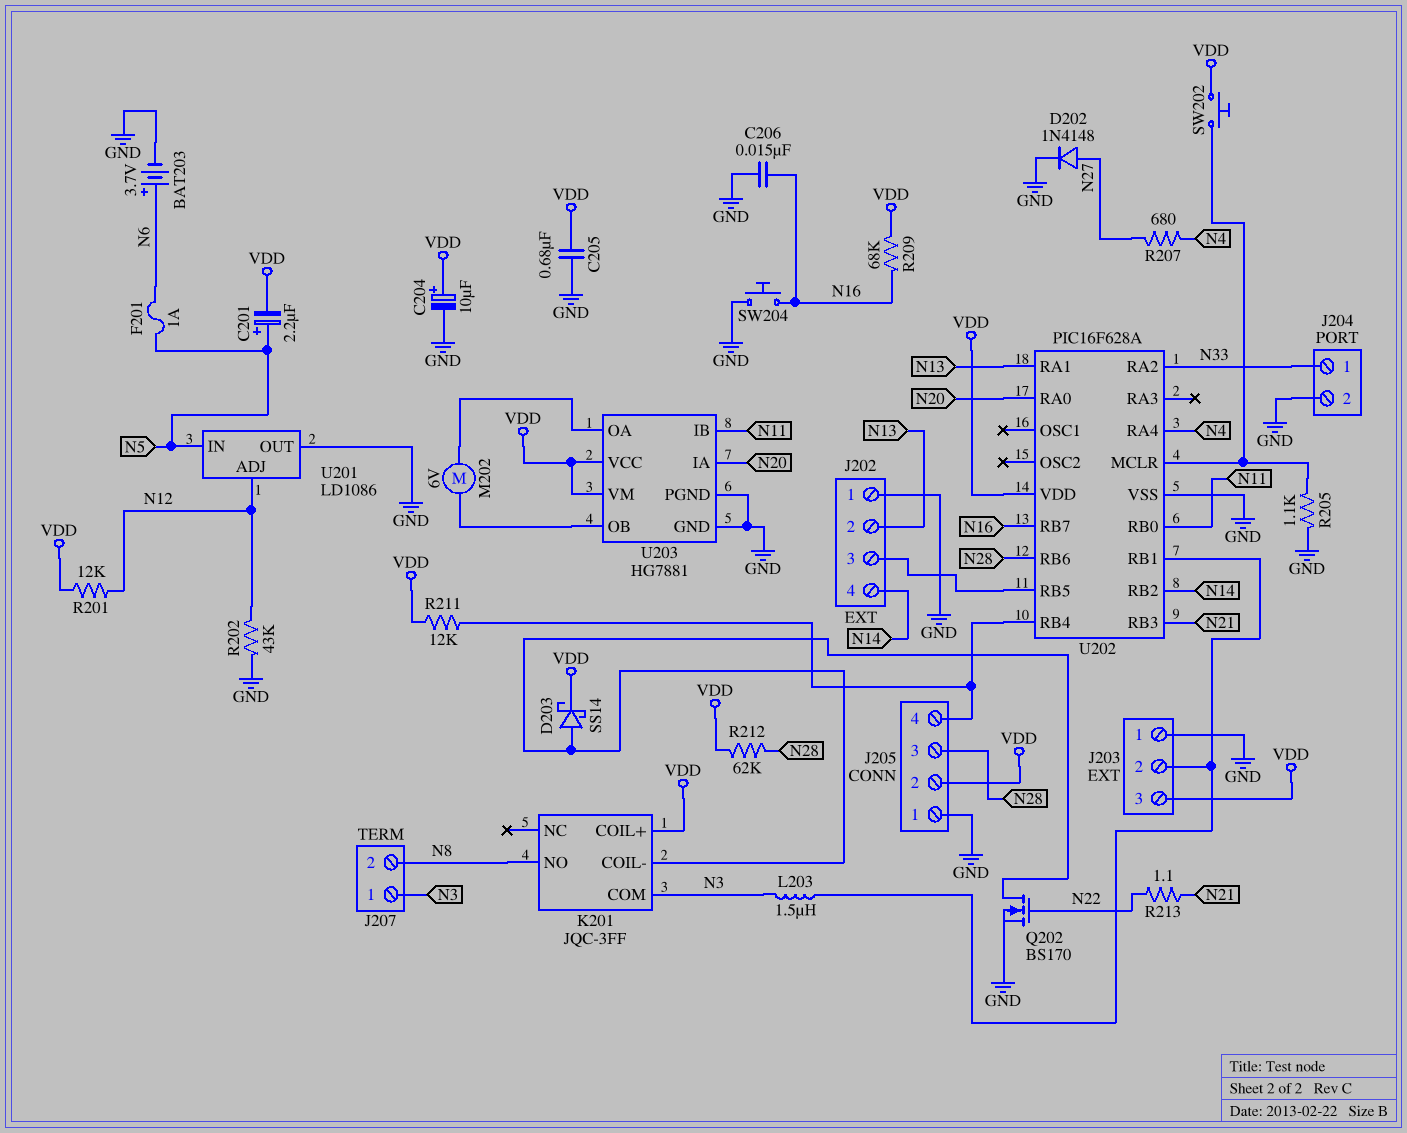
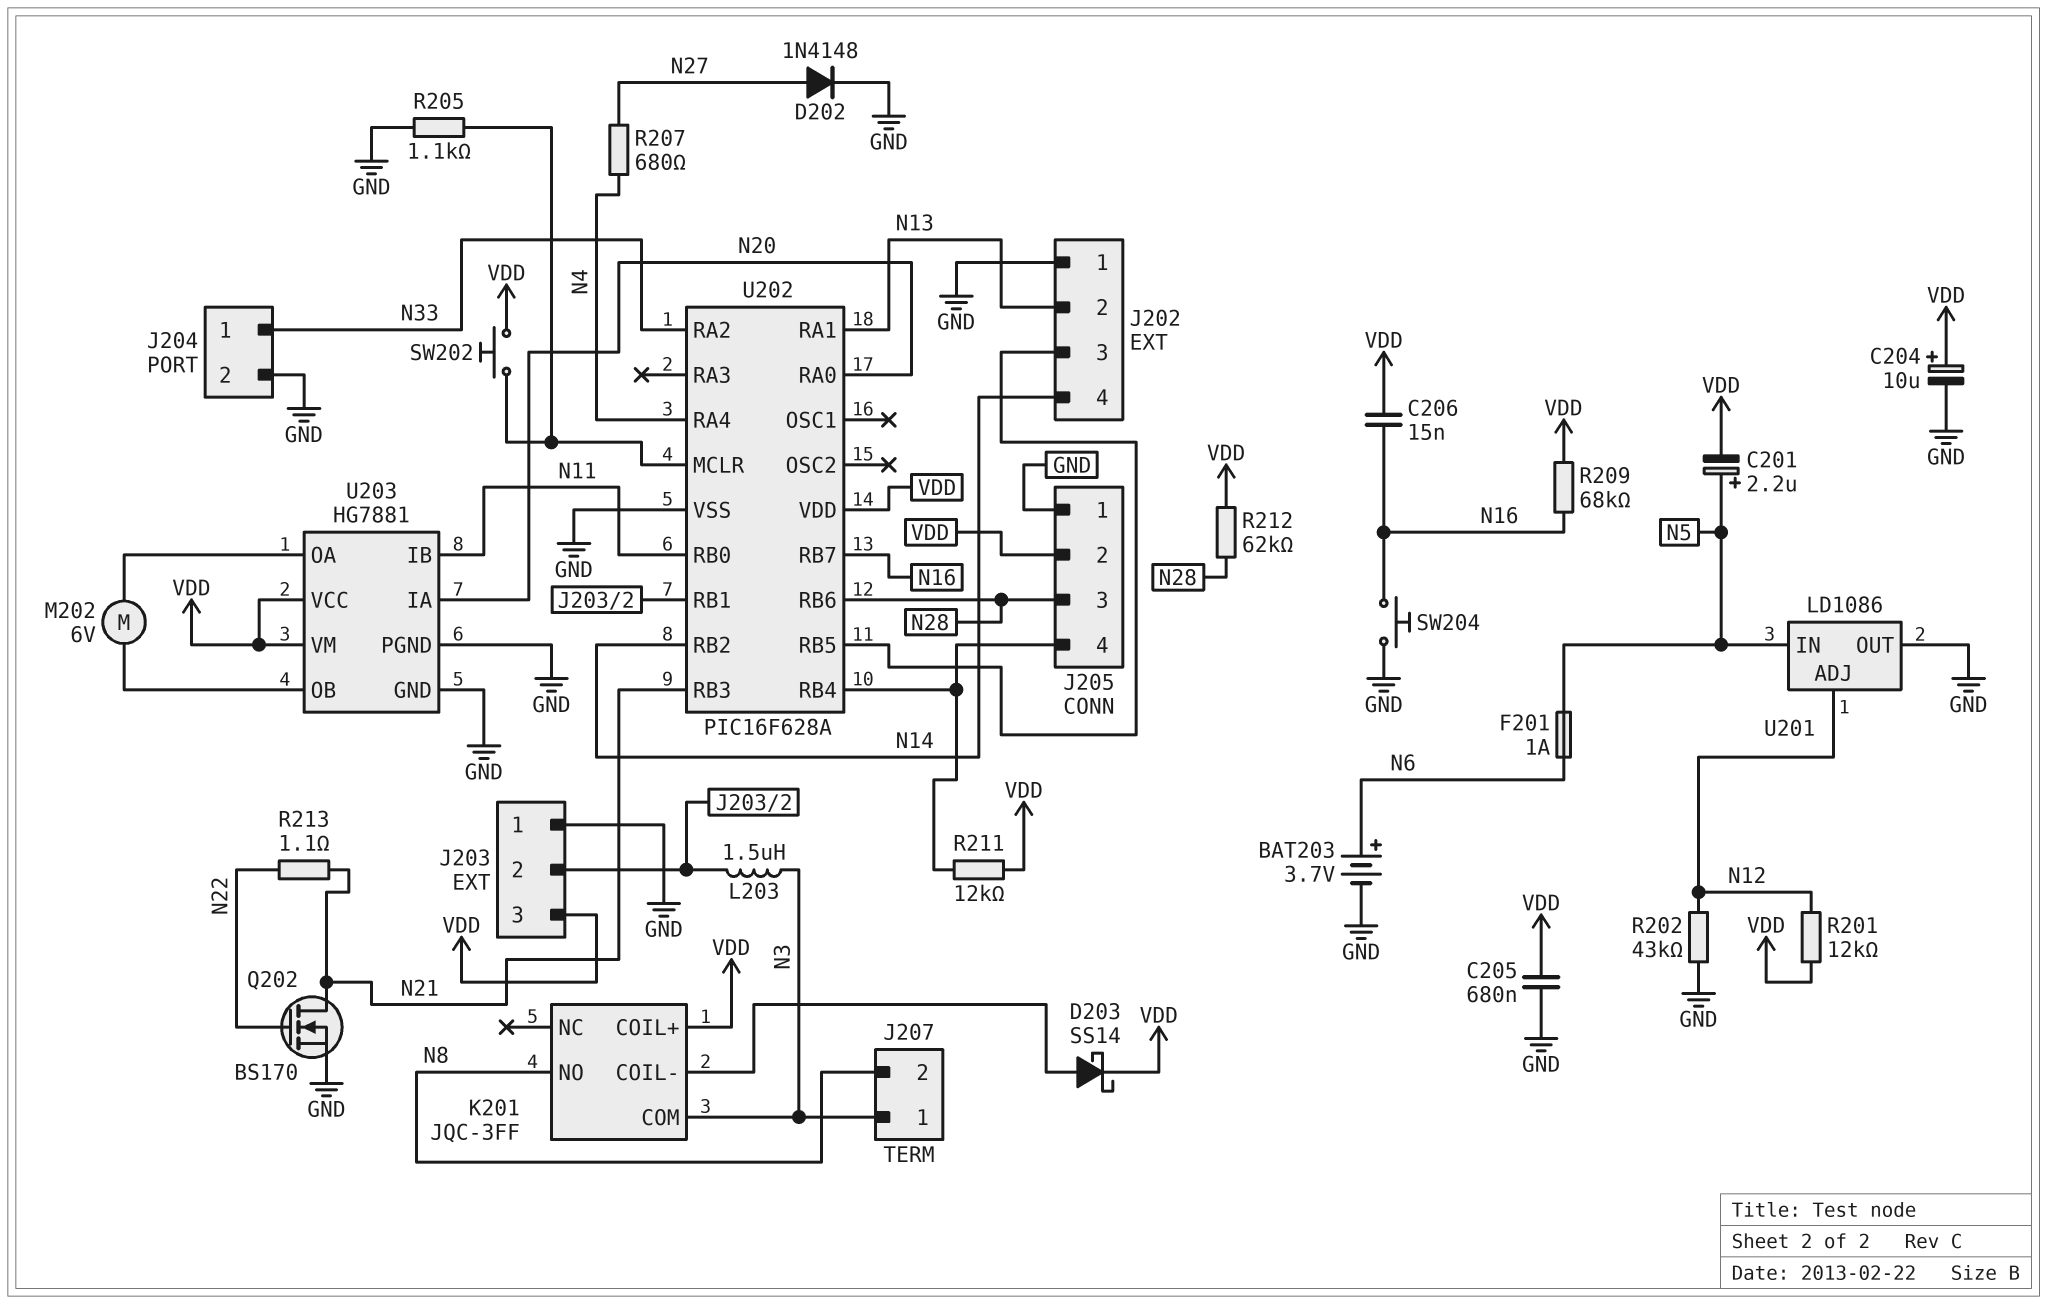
C206: 15nF (GND, N16) -> 15nF (N16, VDD)
Q202: NMOS BS170 (G N22, D K201/COIL-, S GND) -> NMOS BS170 (G N22, D N21, S GND)

